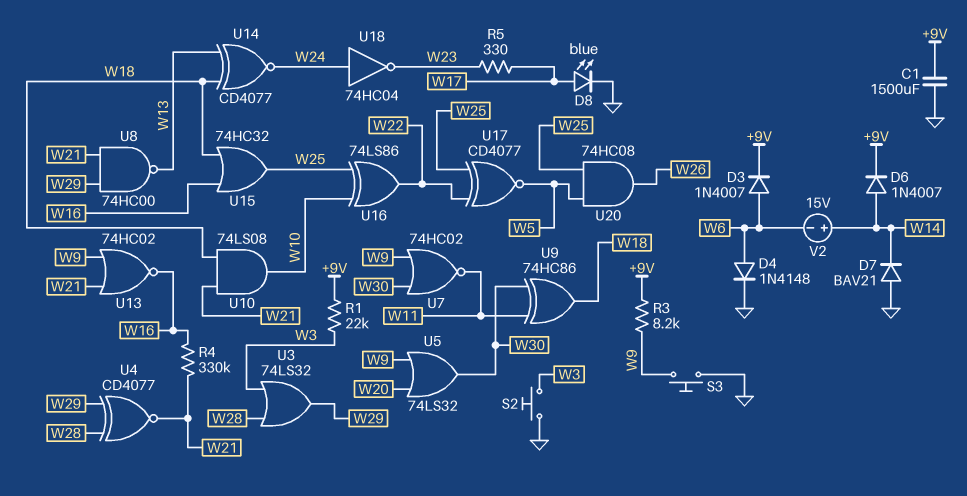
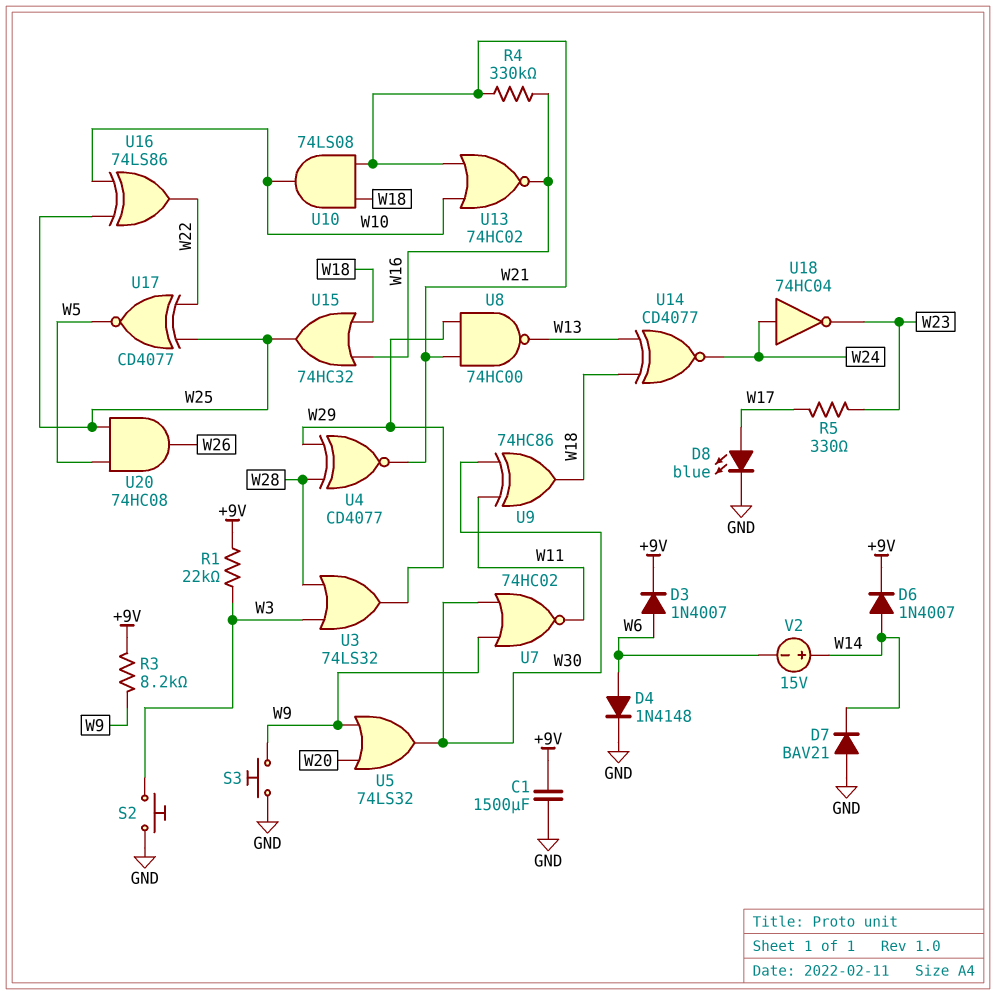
U13: NOR 74HC02 (in W9, in W21, out W16) -> NOR 74HC02 (in W10, in W21, out W16)

